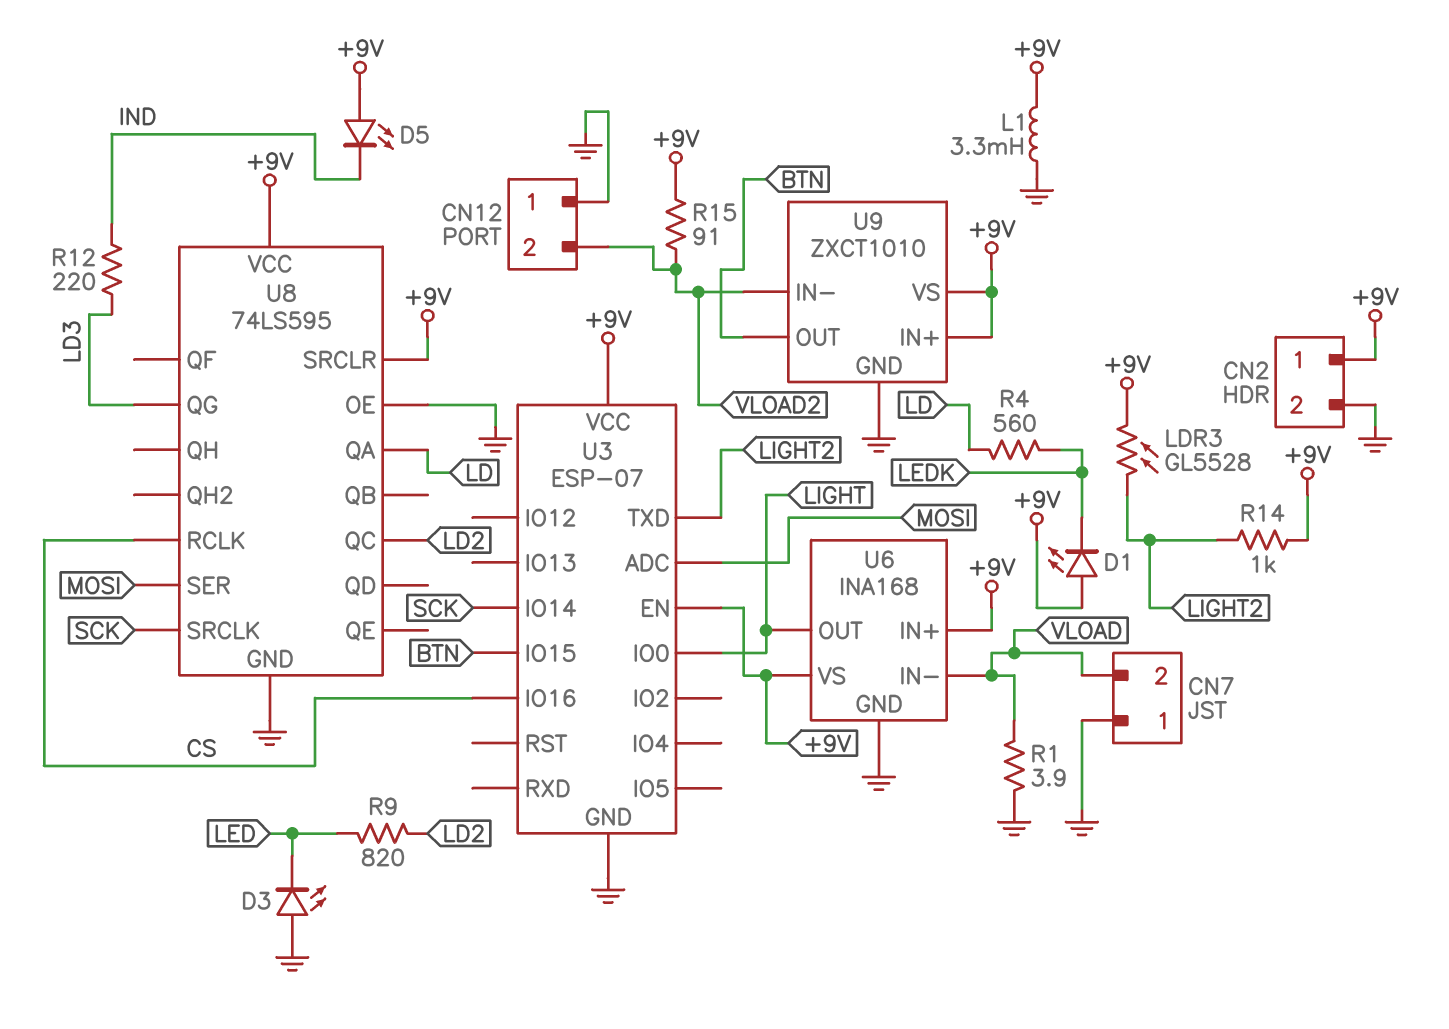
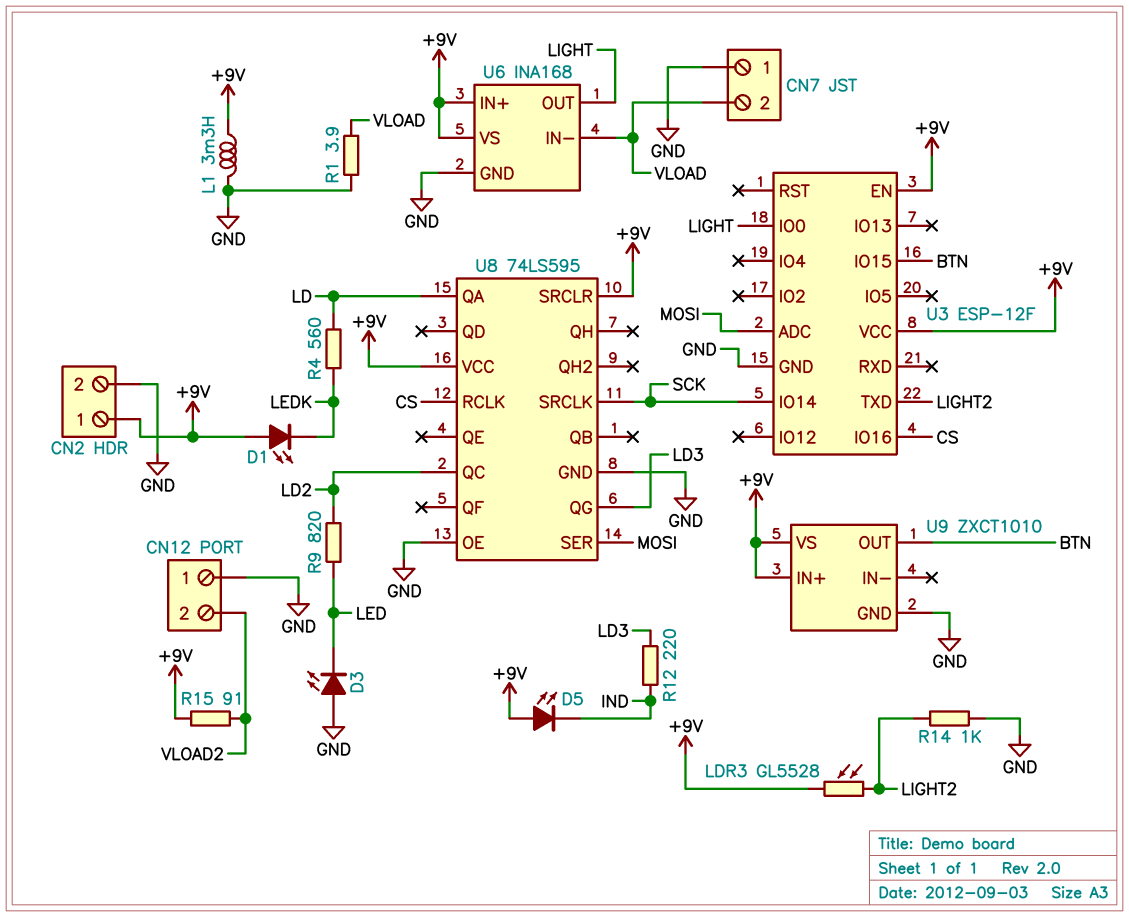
R14: 1k (+9V, LIGHT2) -> 1k (GND, LIGHT2)
U3: ESP-07 -> ESP-12F
U9 pin IN-: VLOAD2 -> none

